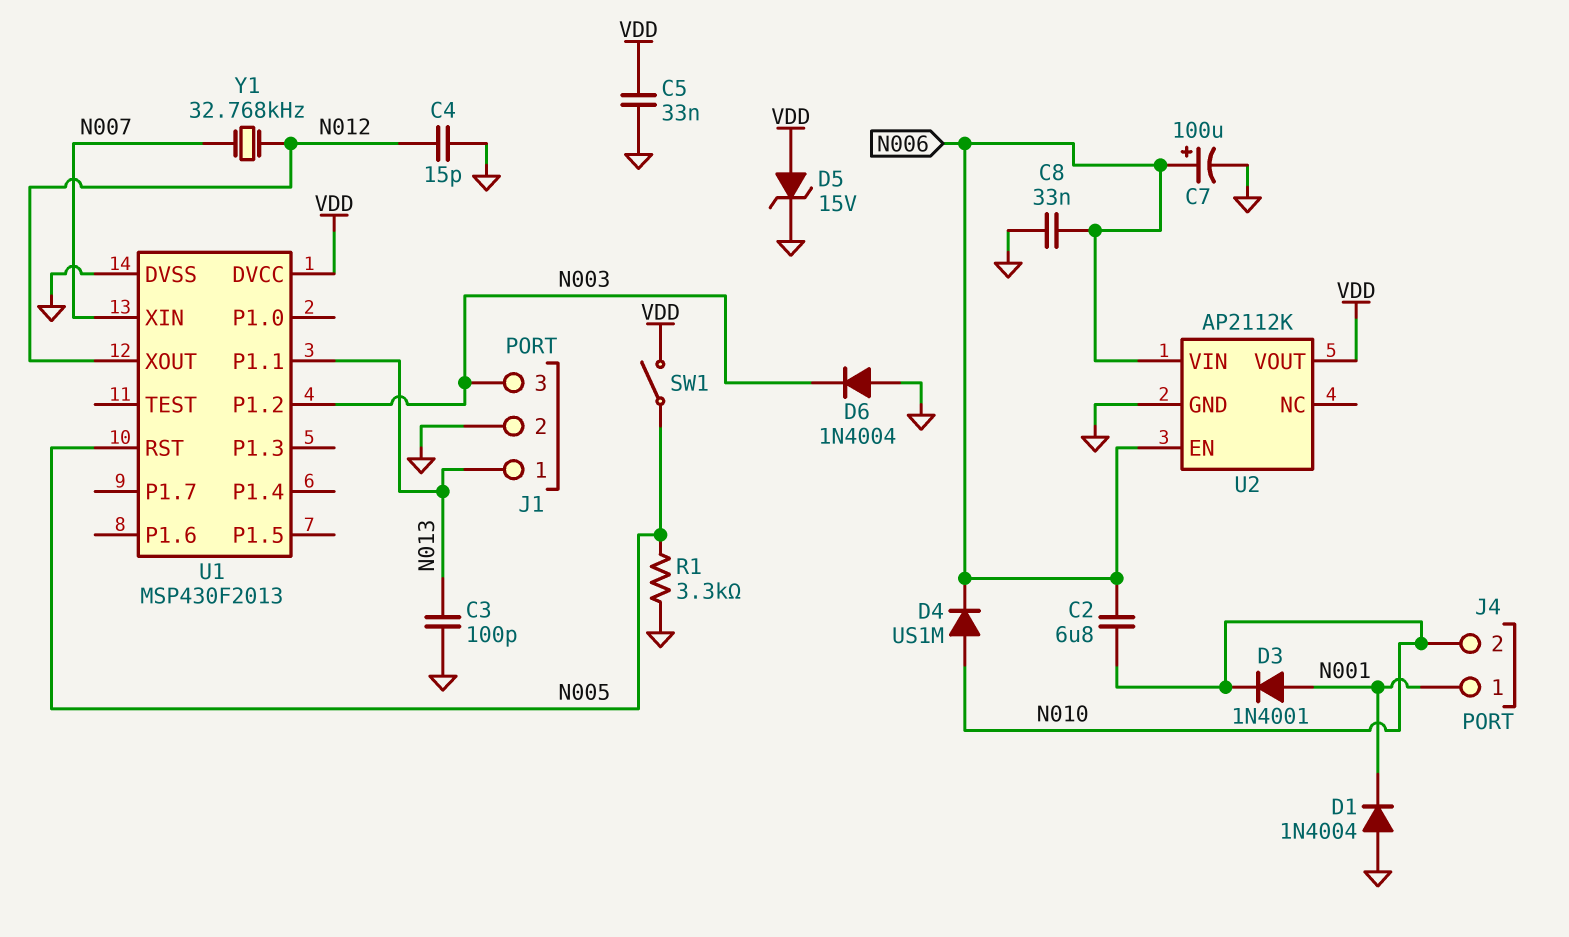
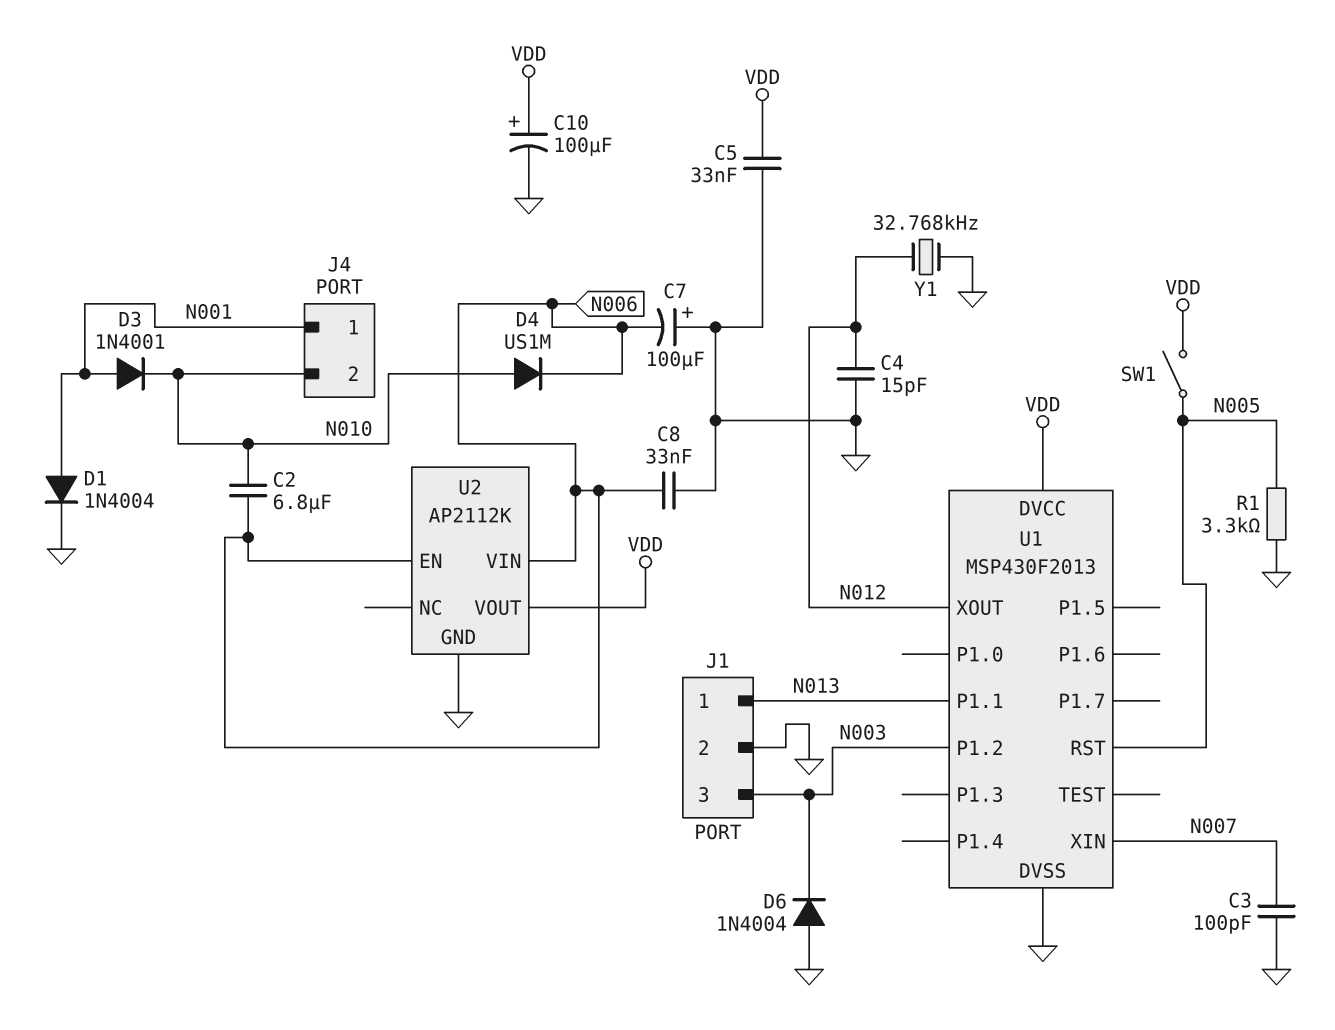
C3: 100pF (GND, N013) -> 100pF (GND, N007)
C7: 100uF (plus N006, minus GND) -> 100uF (plus GND, minus N006)
C10: none -> 100uF (plus VDD, minus GND)
D1: diode 1N4004 (A GND, K N001) -> diode 1N4004 (A N001, K GND)
D5: zener 15V (A VDD, K GND) -> none
Y1: 32.768kHz (N007, N012) -> 32.768kHz (GND, N012)

